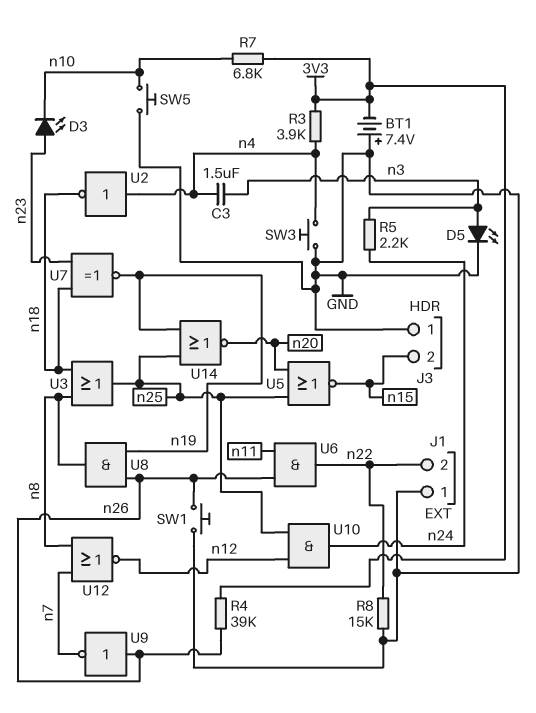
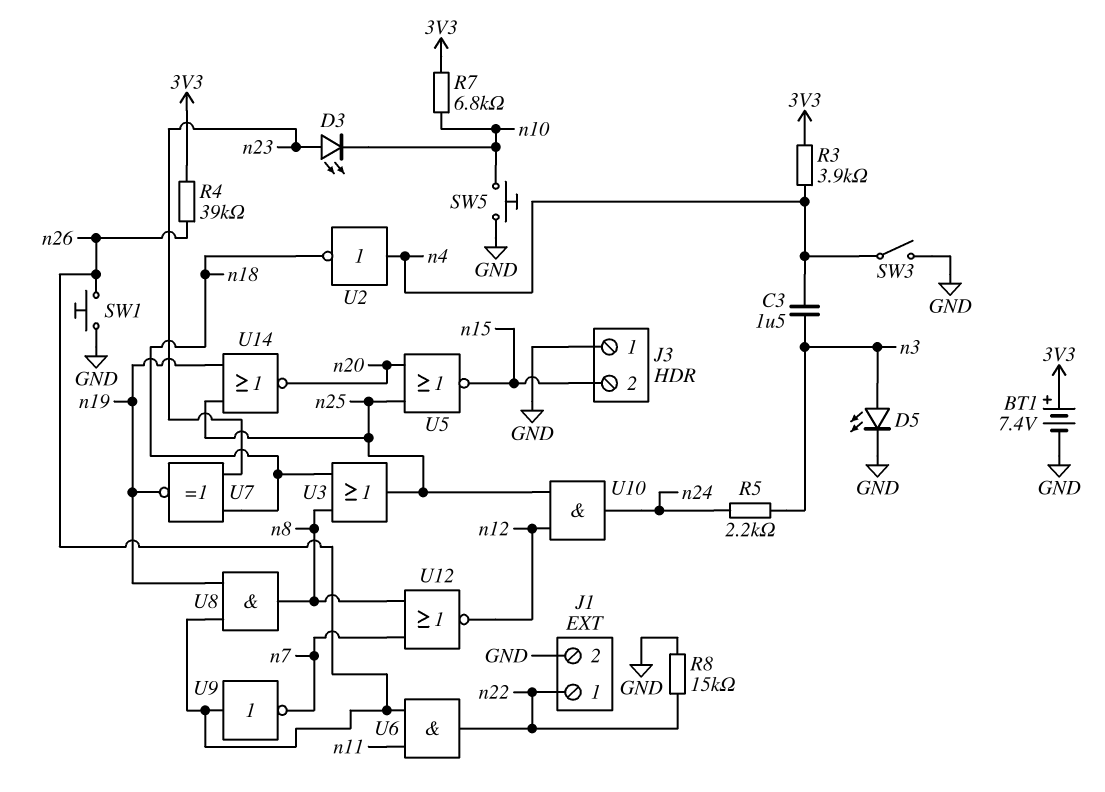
BT1: 7.4V (plus GND, minus 3V3) -> 7.4V (plus 3V3, minus GND)
J1 pin 1: GND -> n22
J1 pin 2: n22 -> GND
SW3: button (GND, n4) -> switch (GND, n4)

